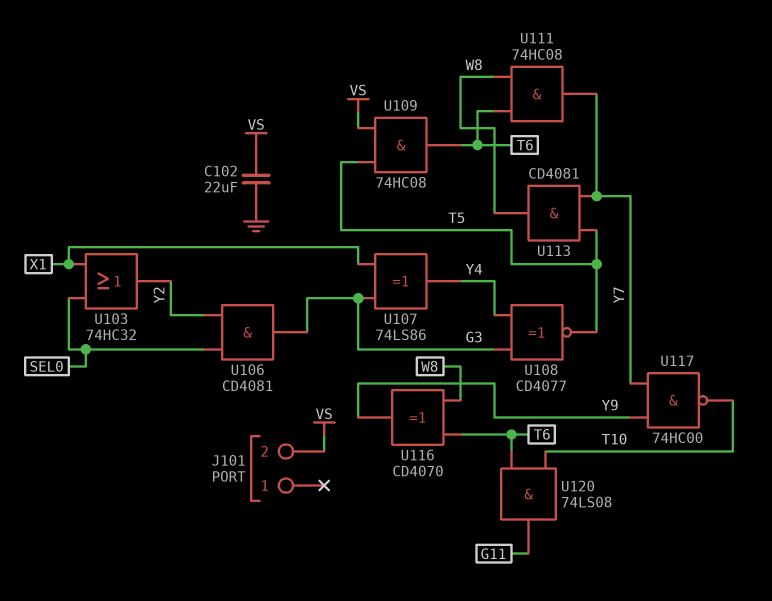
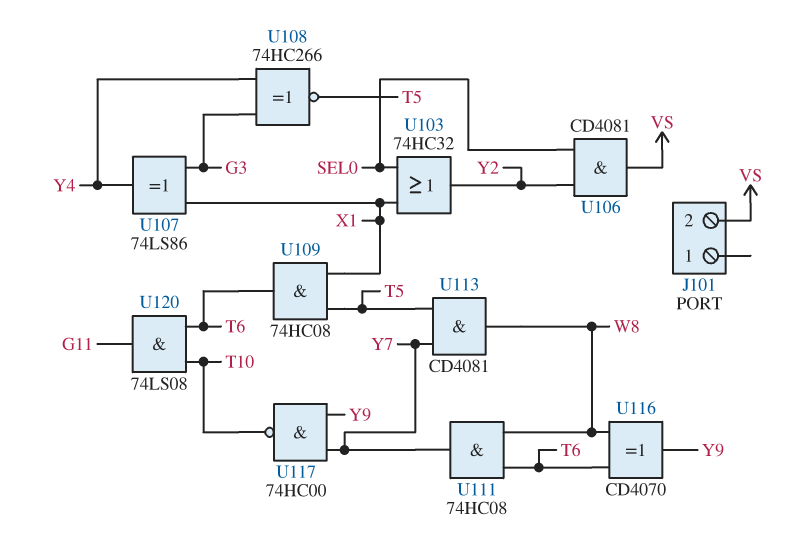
C102: 22uF (GND, VS) -> none
U106: AND CD4081 (in SEL0, in Y2, out G3) -> AND CD4081 (in SEL0, in Y2, out VS)
U108: XNOR CD4077 (in G3, in Y4, out T5) -> XNOR 74HC266 (in G3, in Y4, out T5)
U109: AND 74HC08 (in T5, in VS, out T6) -> AND 74HC08 (in T5, in X1, out T6)

